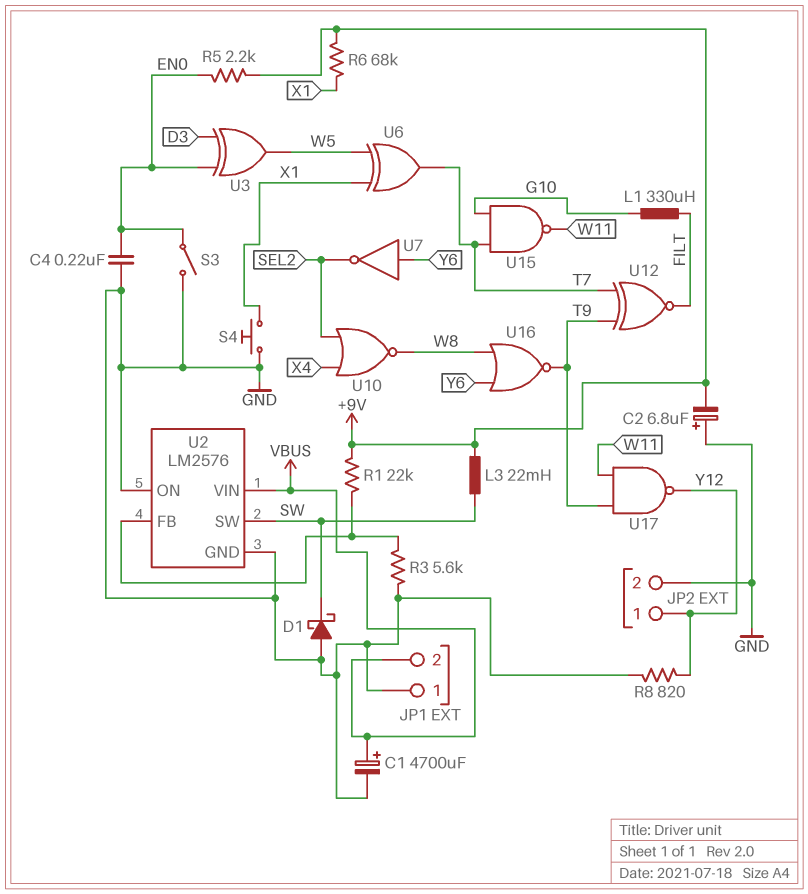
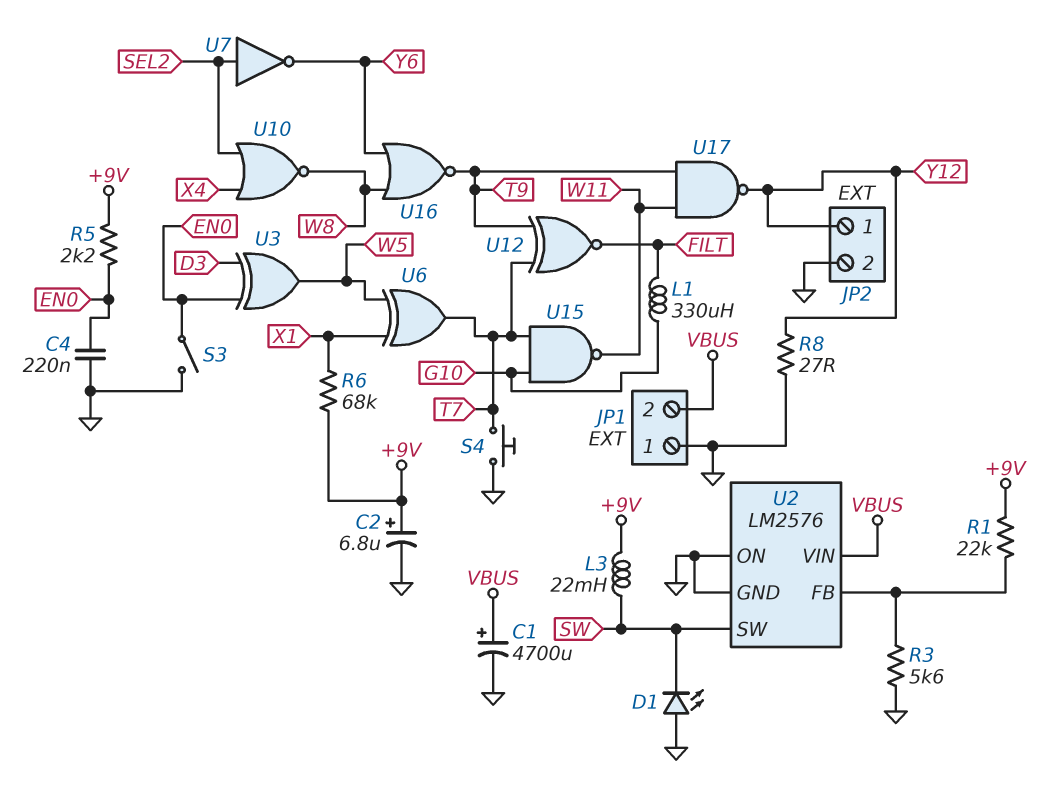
C2: 6.8uF (plus GND, minus +9V) -> 6.8uF (plus +9V, minus GND)
D1: schottky (A GND, K SW) -> LED (A GND, K SW)
R8: 820 (GND, Y12) -> 27 (GND, Y12)
S4: button (GND, X1) -> button (GND, T7)
U7: NOT (in Y6, out SEL2) -> NOT (in SEL2, out Y6)

